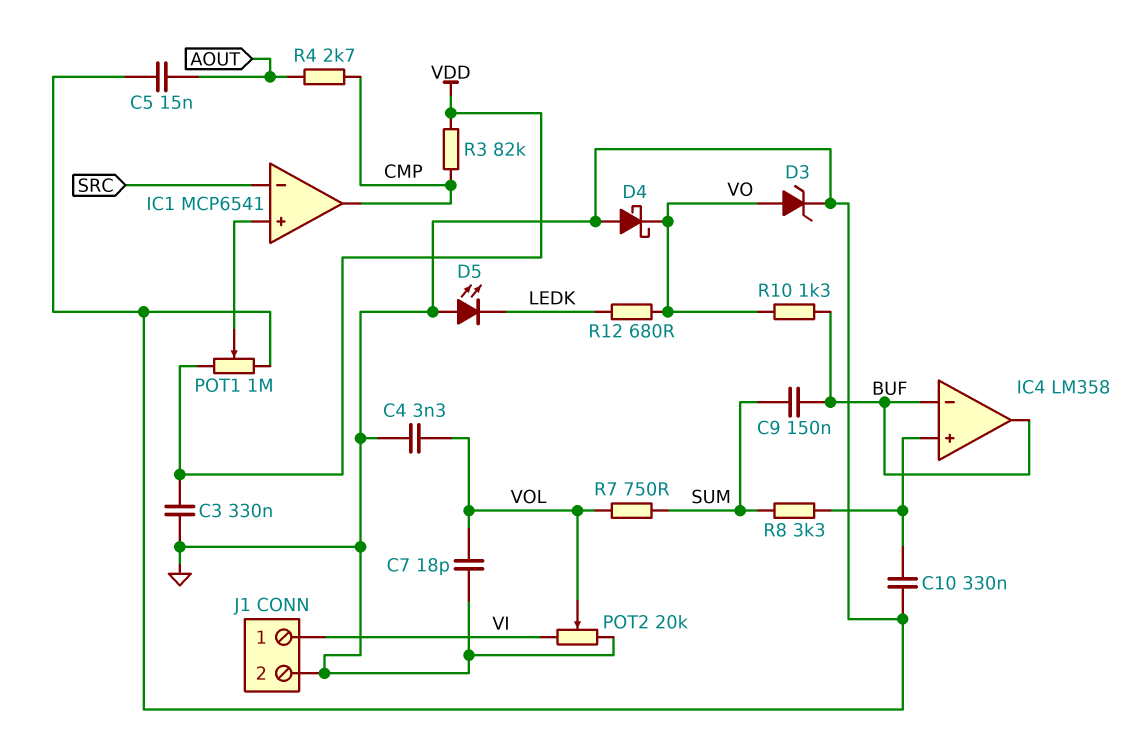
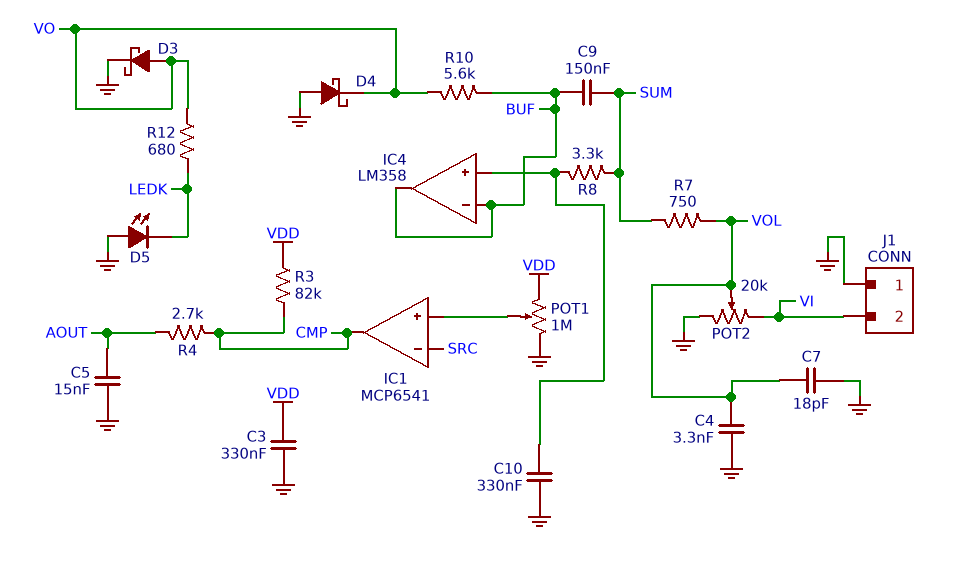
D3: zener (A VO, K GND) -> schottky (A VO, K GND)
J1 pin 1: VI -> GND
J1 pin 2: GND -> VI
R10: 1.3k (BUF, VO) -> 5.6k (BUF, VO)

